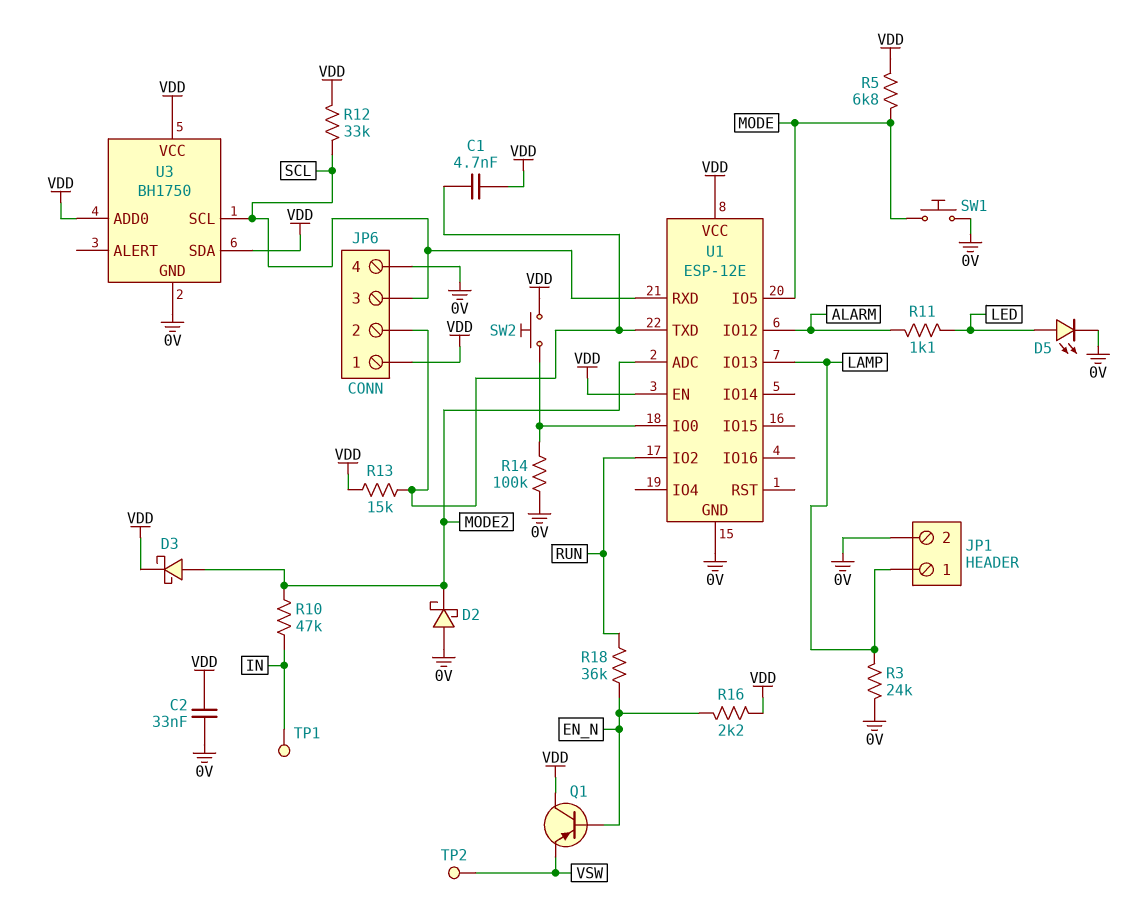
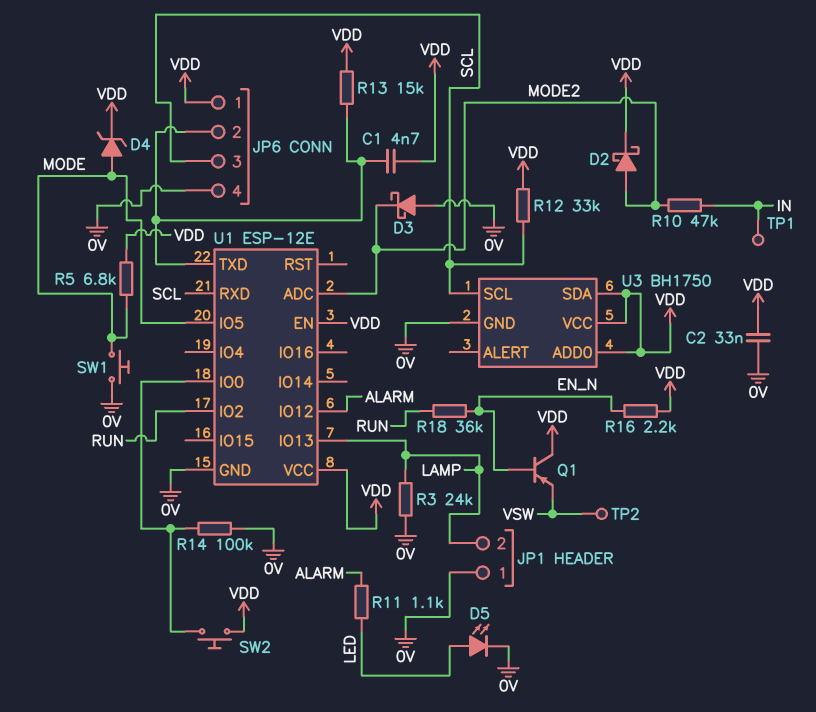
D2: schottky (A 0V, K MODE2) -> schottky (A MODE2, K VDD)
D3: schottky (A MODE2, K VDD) -> schottky (A 0V, K MODE2)
D4: none -> zener (A MODE, K VDD)
JP1 pin 1: LAMP -> 0V
JP1 pin 2: 0V -> LAMP

